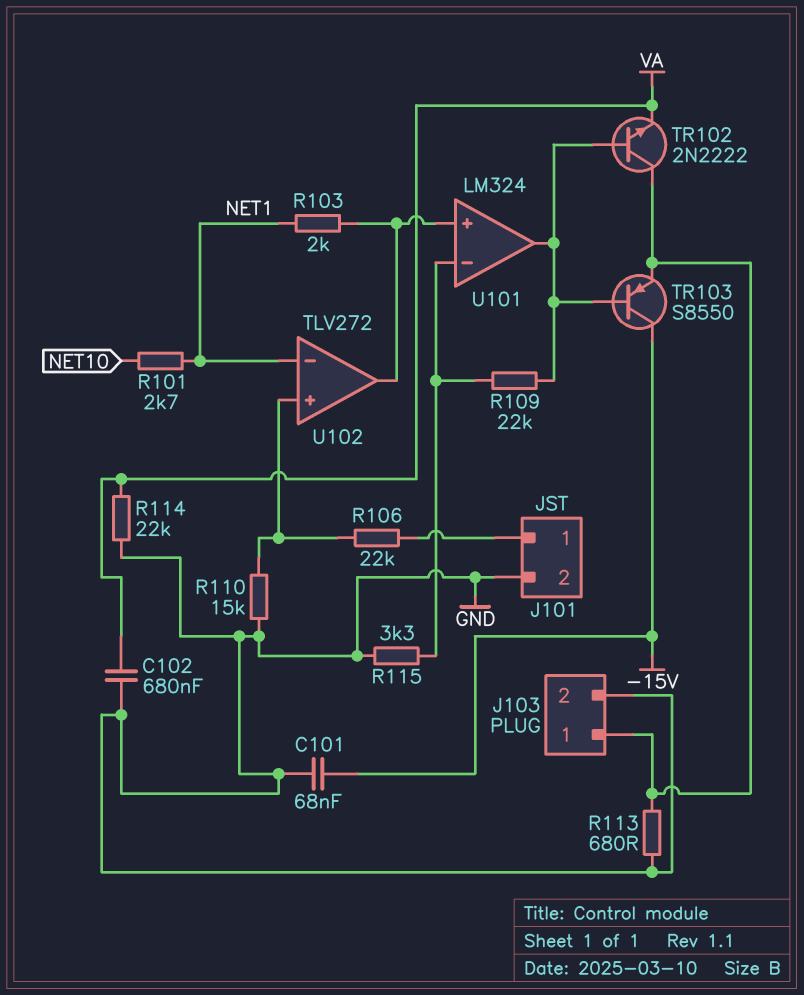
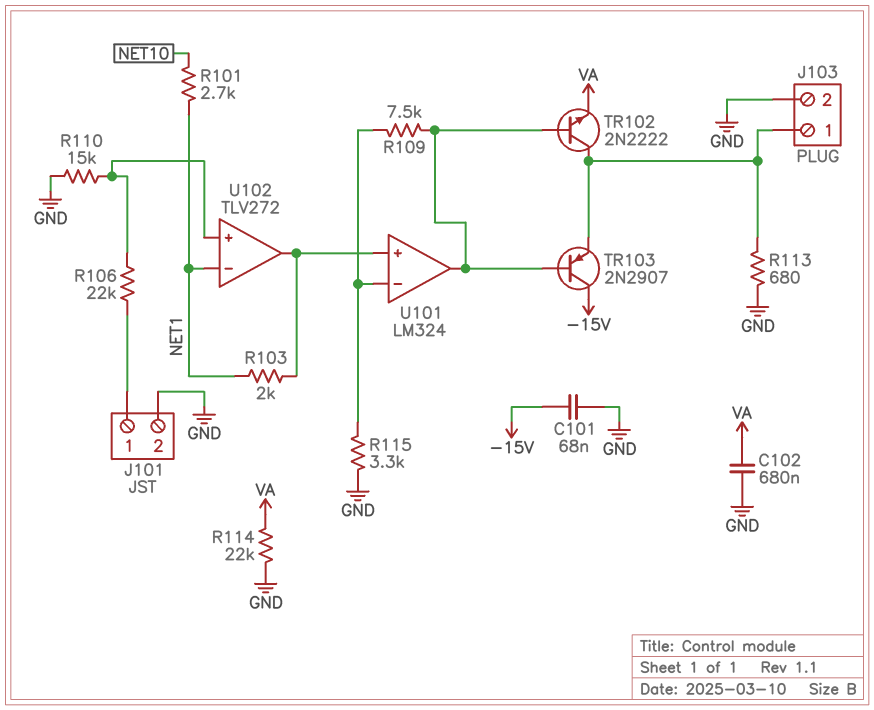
R109: 22k (U101/in-, U101/out) -> 7.5k (U101/in-, U101/out)
TR103: PNP S8550 (B U101/out, C -15V, E J103/1) -> PNP 2N2907 (B U101/out, C -15V, E J103/1)

